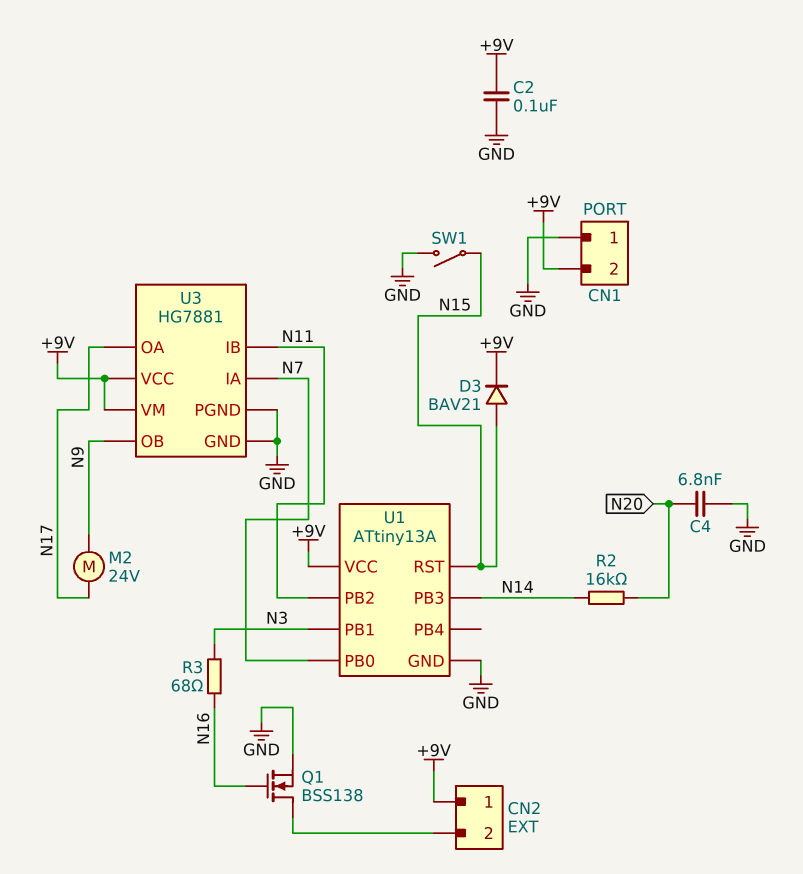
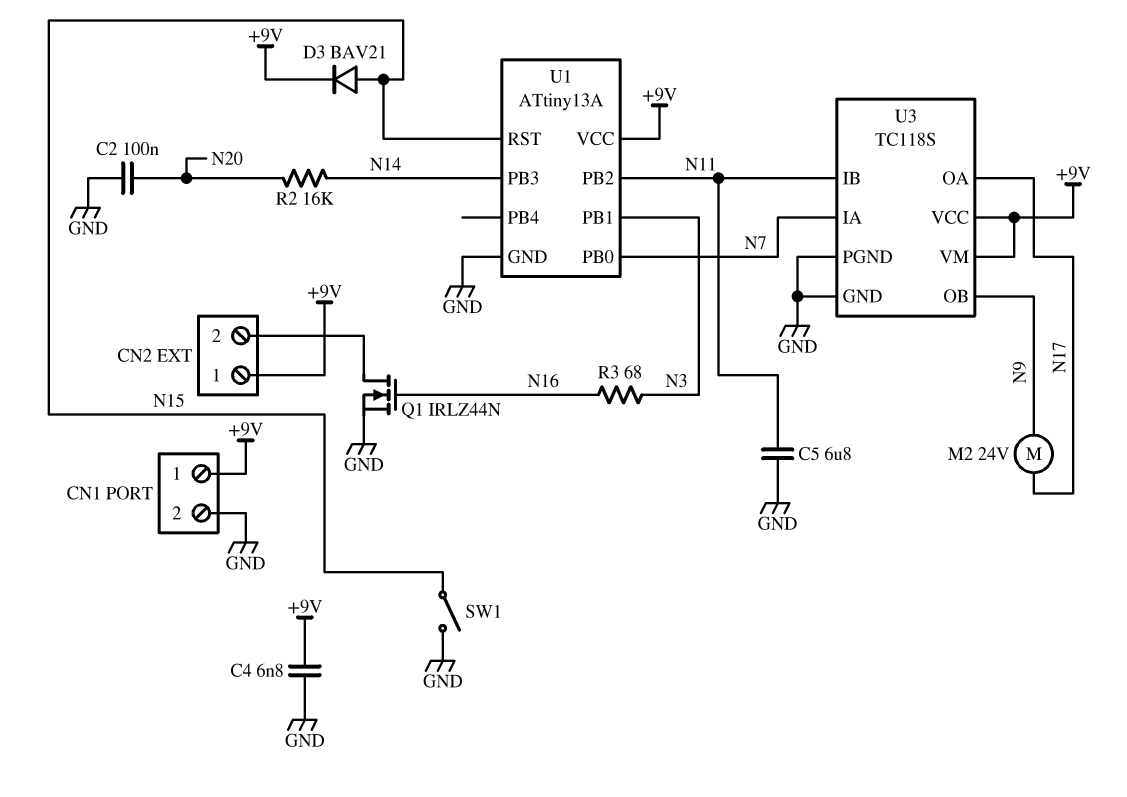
C2: 100nF (+9V, GND) -> 100nF (GND, N20)
C4: 6.8nF (GND, N20) -> 6.8nF (+9V, GND)
C5: none -> 6.8uF (GND, N11)
CN1 pin 1: GND -> +9V
CN1 pin 2: +9V -> GND
Q1: NMOS BSS138 (G N16, D CN2/2, S GND) -> NMOS IRLZ44N (G N16, D CN2/2, S GND)
U3: HG7881 -> TC118S

